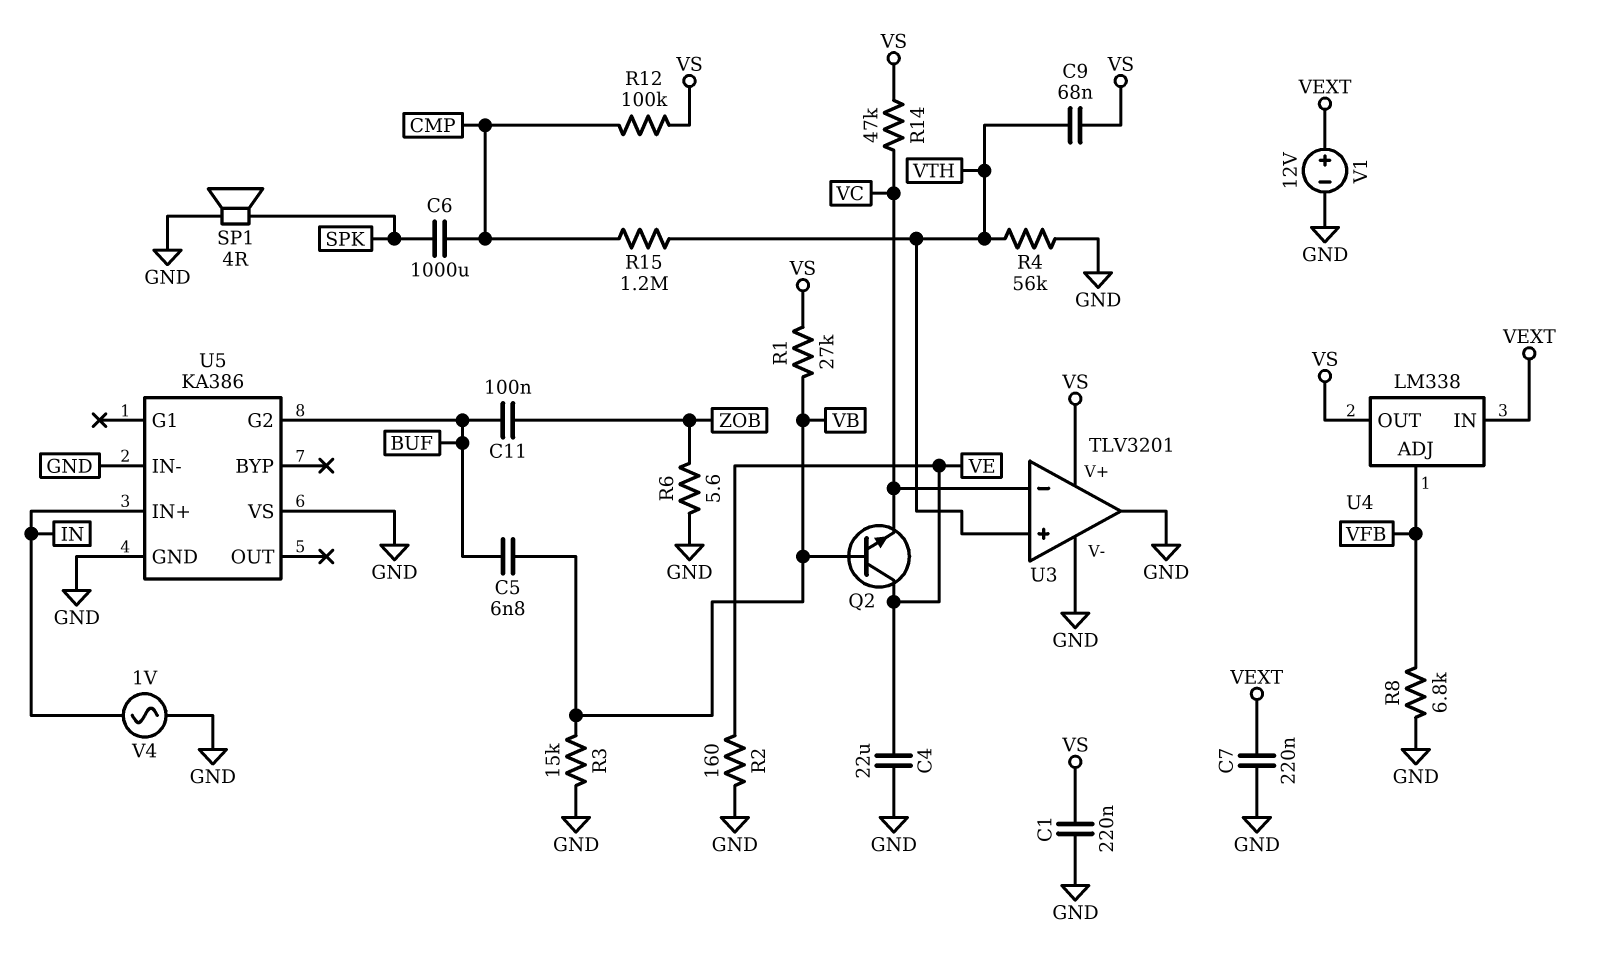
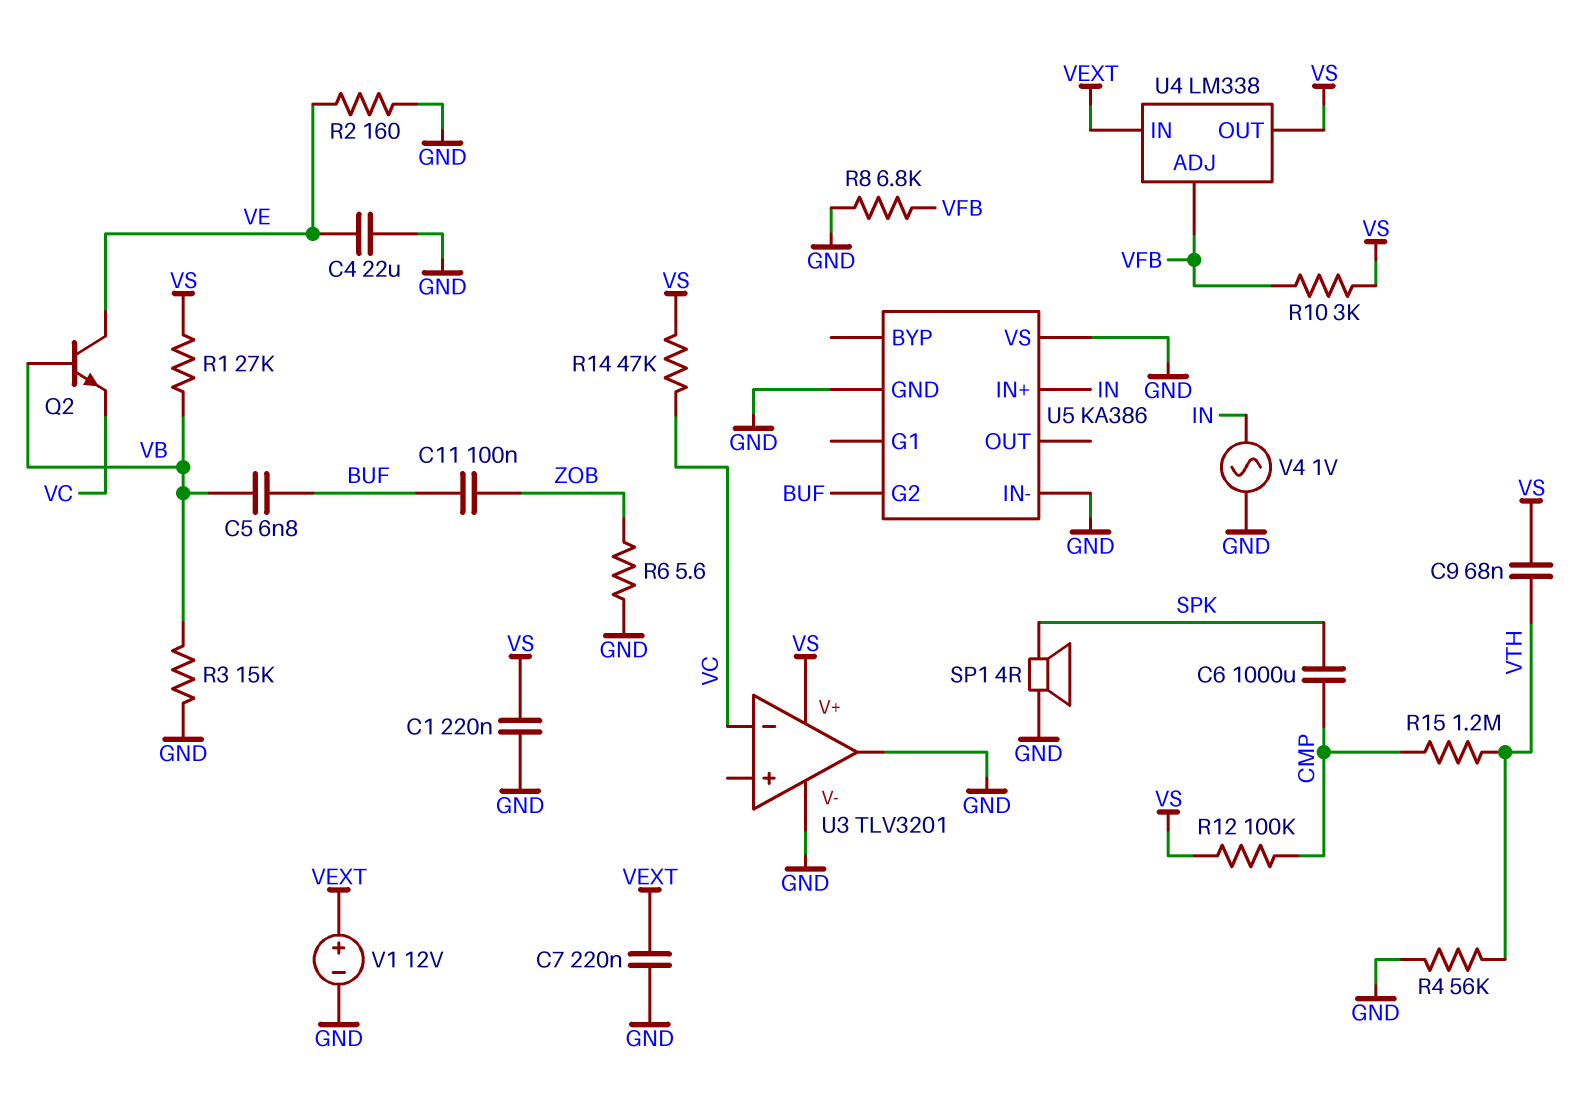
R10: none -> 3k (VFB, VS)
U3 pin in+: VTH -> none

